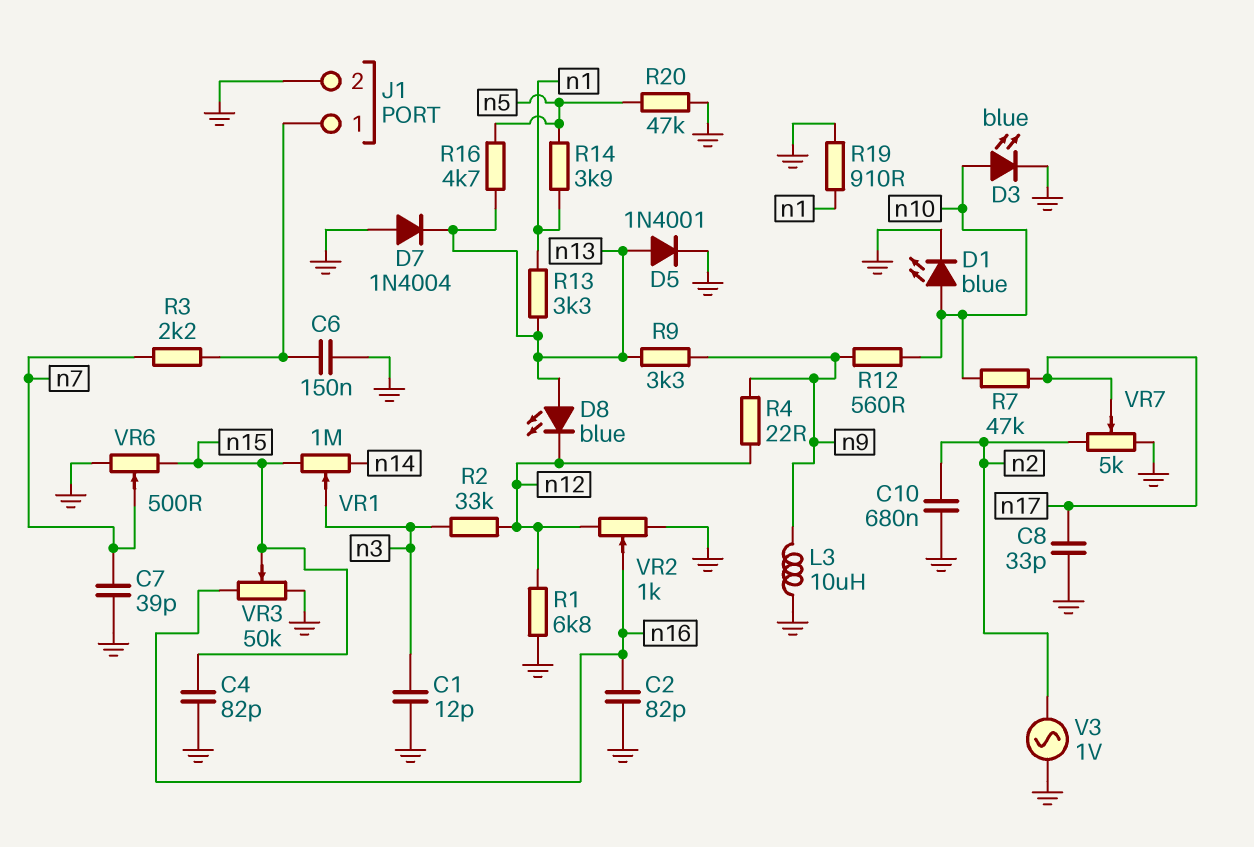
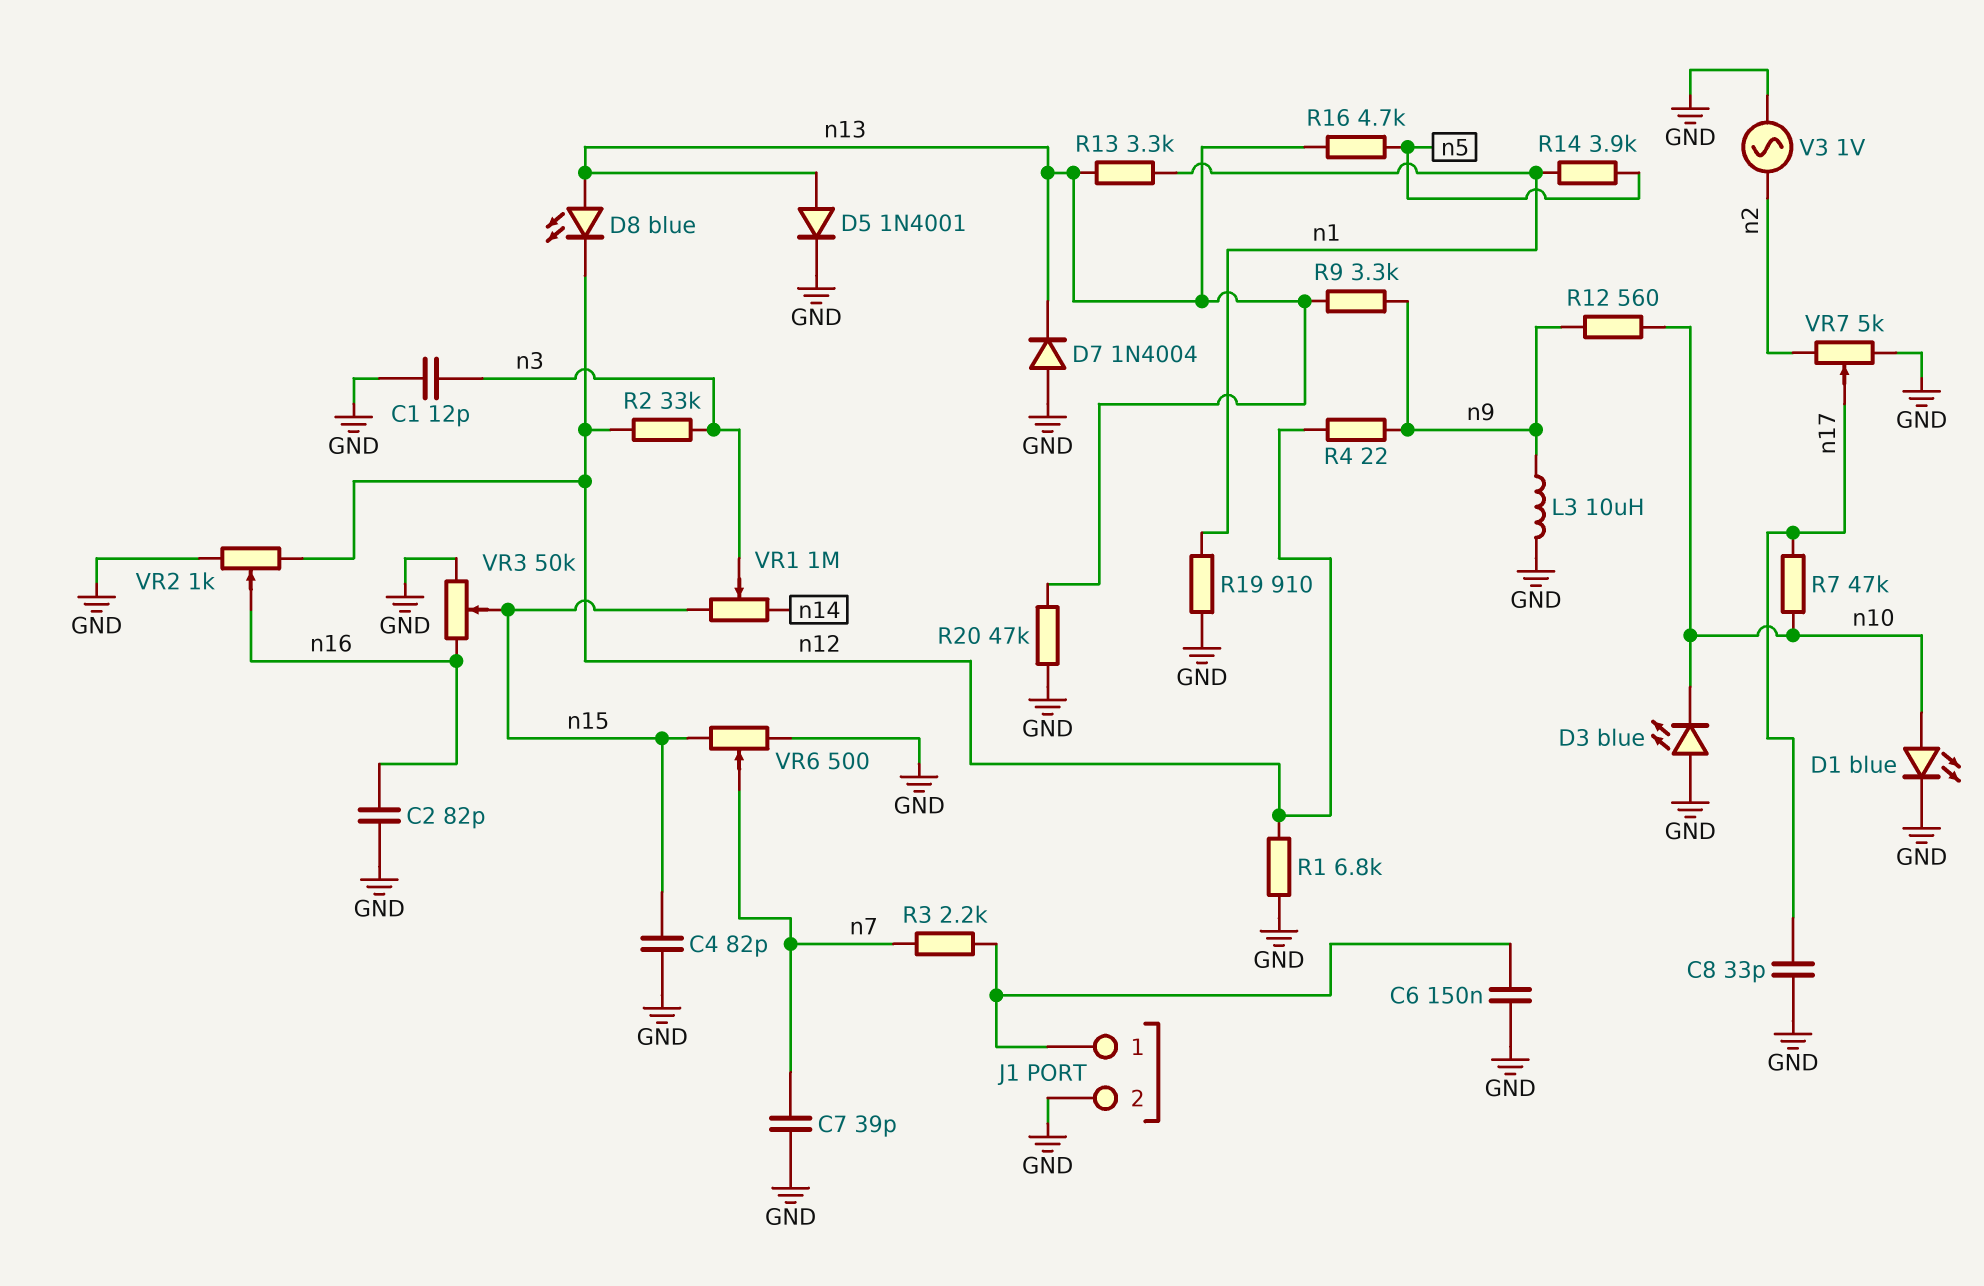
C10: 680nF (GND, n2) -> none
D3: LED blue (A n10, K GND) -> LED blue (A GND, K n10)
R20: 47k (GND, n5) -> 47k (GND, n13)

